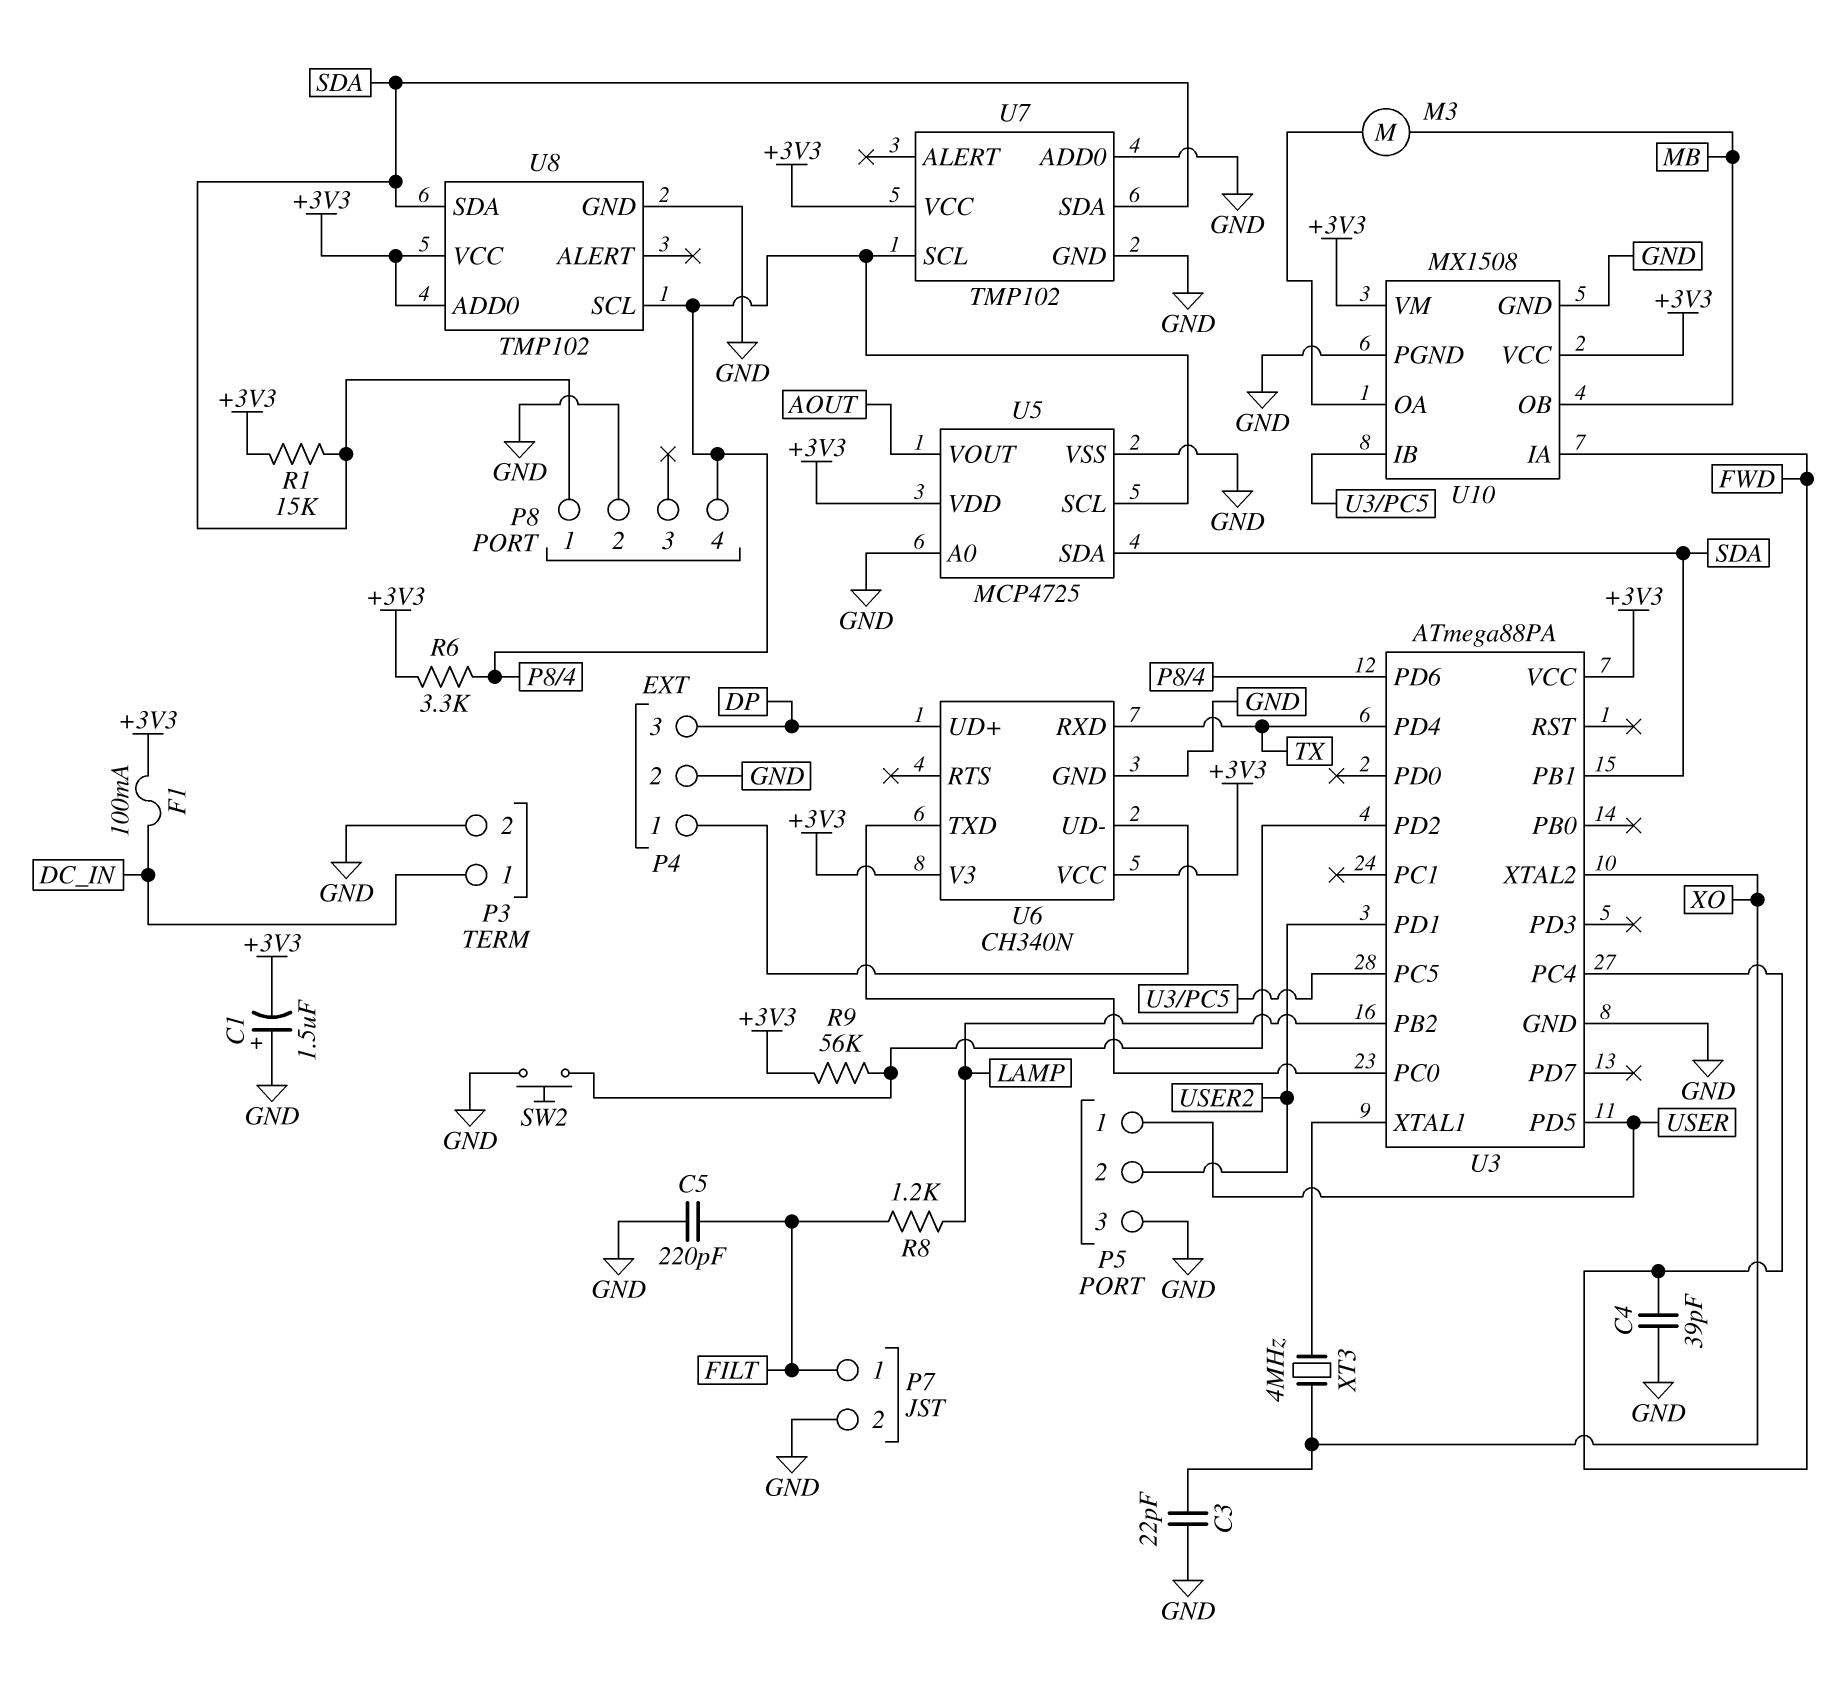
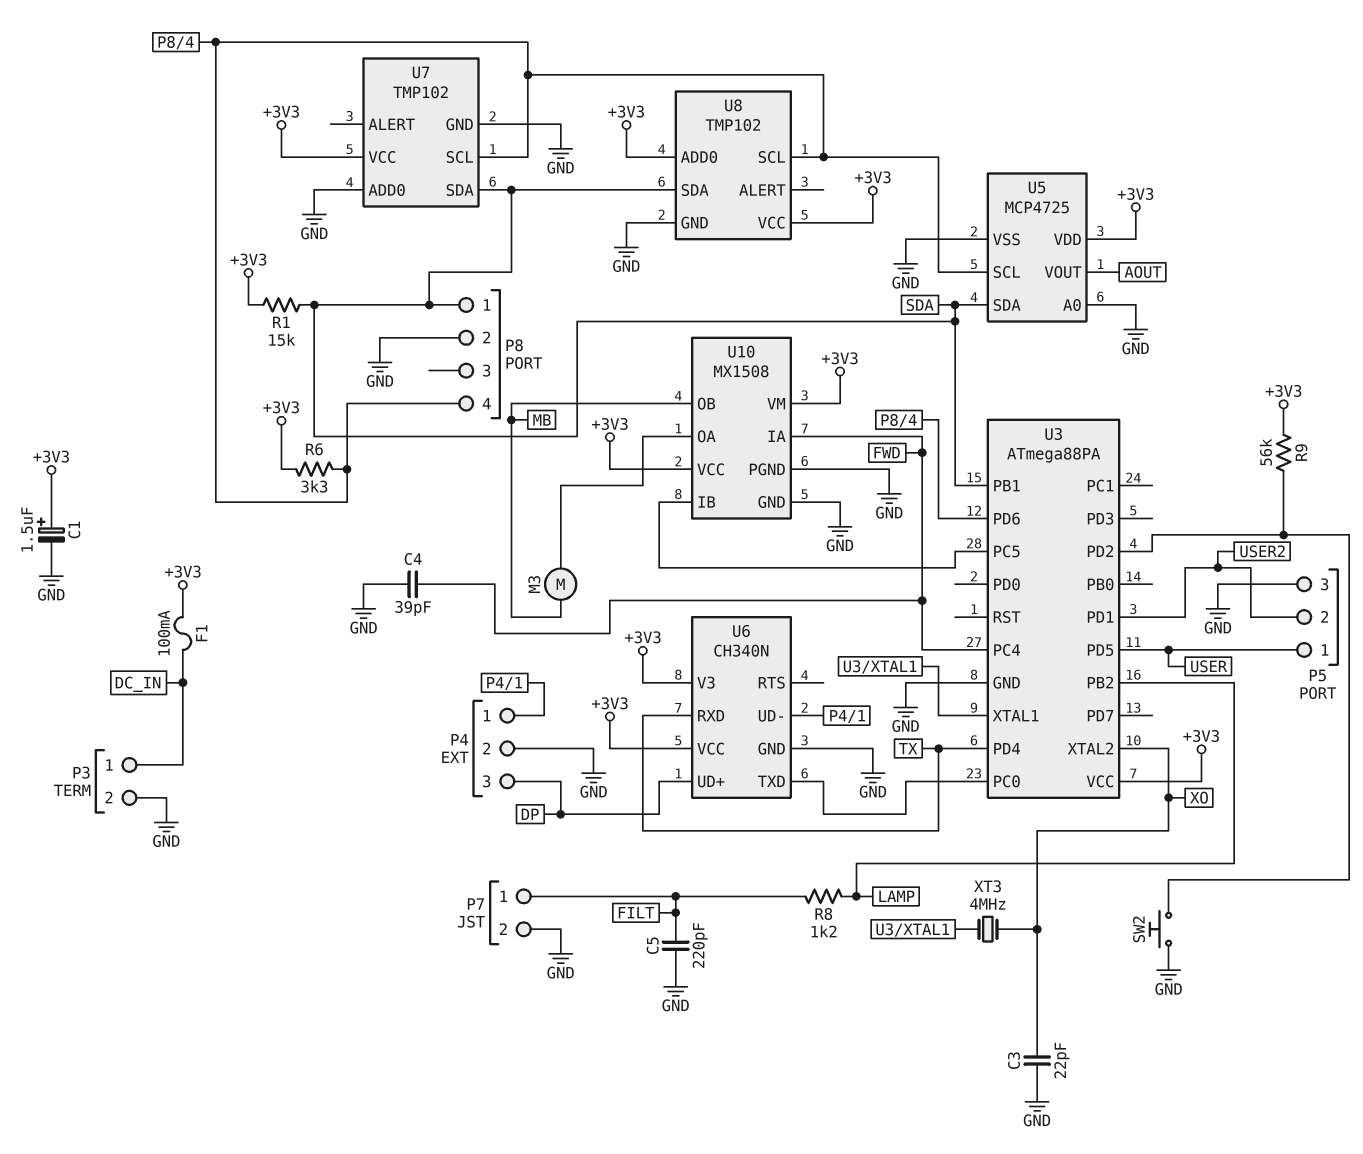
C1: 1.5uF (plus GND, minus +3V3) -> 1.5uF (plus +3V3, minus GND)

